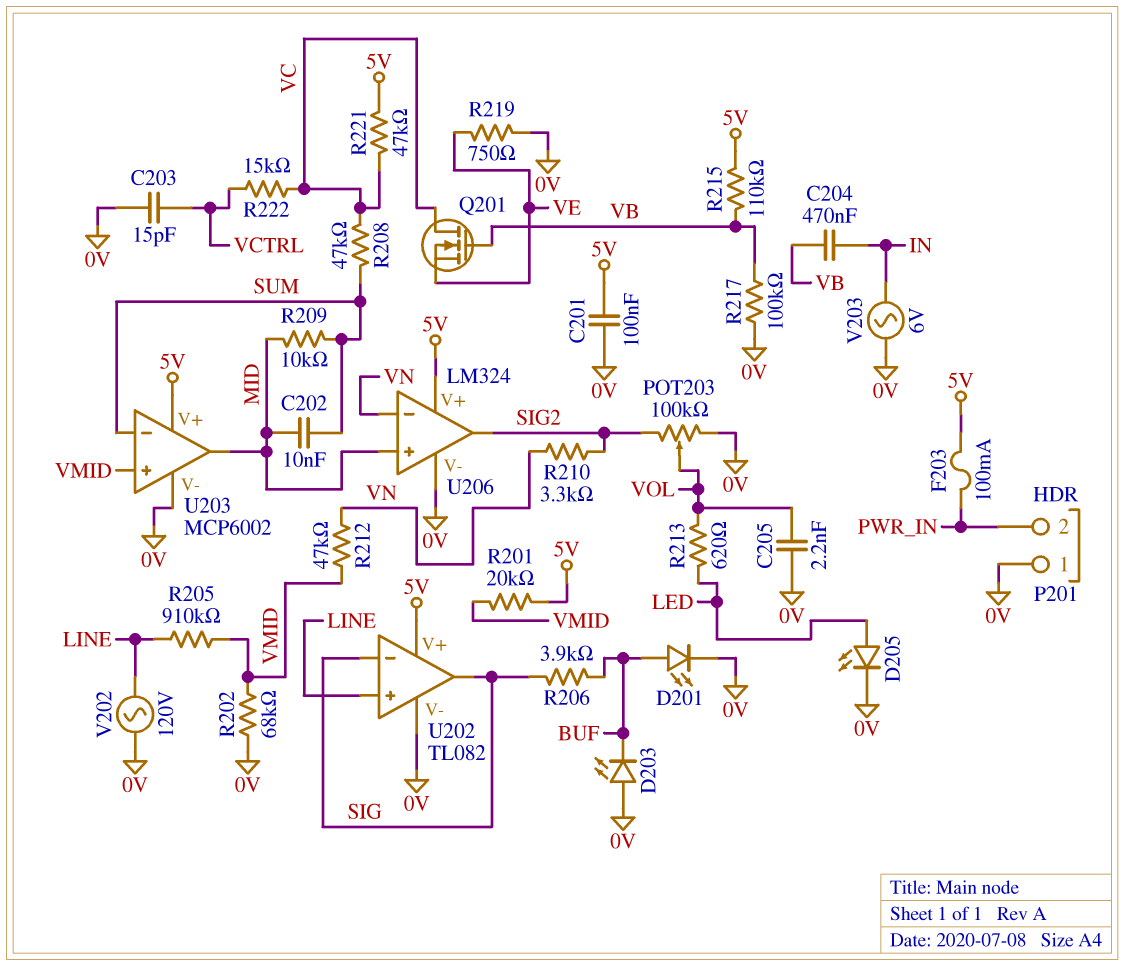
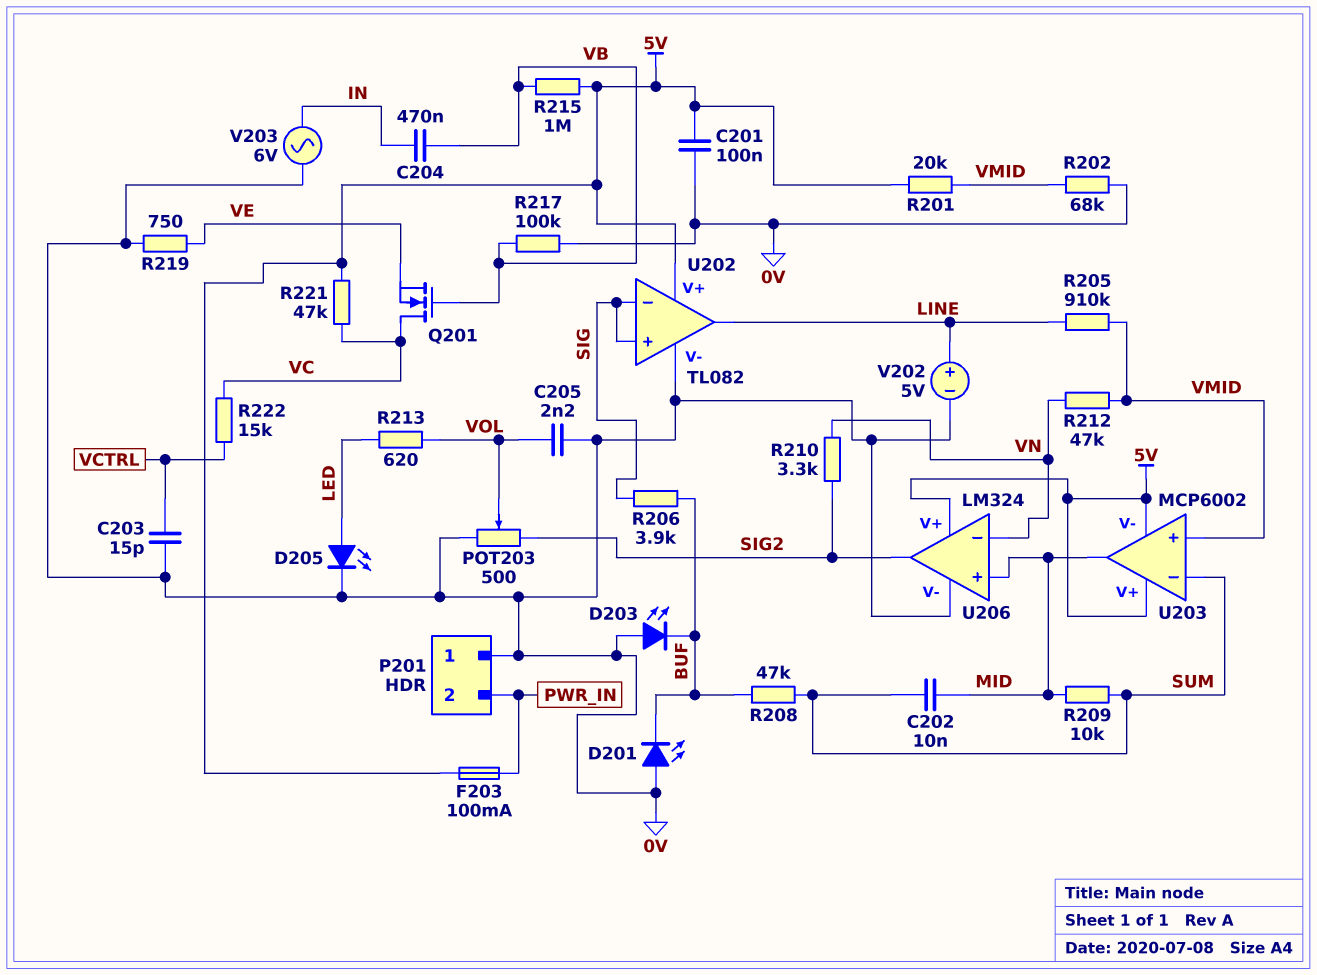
D201: LED (A BUF, K 0V) -> LED (A 0V, K BUF)
POT203: 100k (0V, SIG2, wiper VOL) -> 500 (0V, SIG2, wiper VOL)
R208: 47k (SUM, VC) -> 47k (BUF, SUM)
R215: 110k (5V, VB) -> 1M (5V, VB)
U202 pin in+: LINE -> SIG
U202 pin out: SIG -> LINE
U203 pin V-: 0V -> 5V
V202: AC 120V (0V, LINE) -> 5V (plus LINE, minus 0V)

